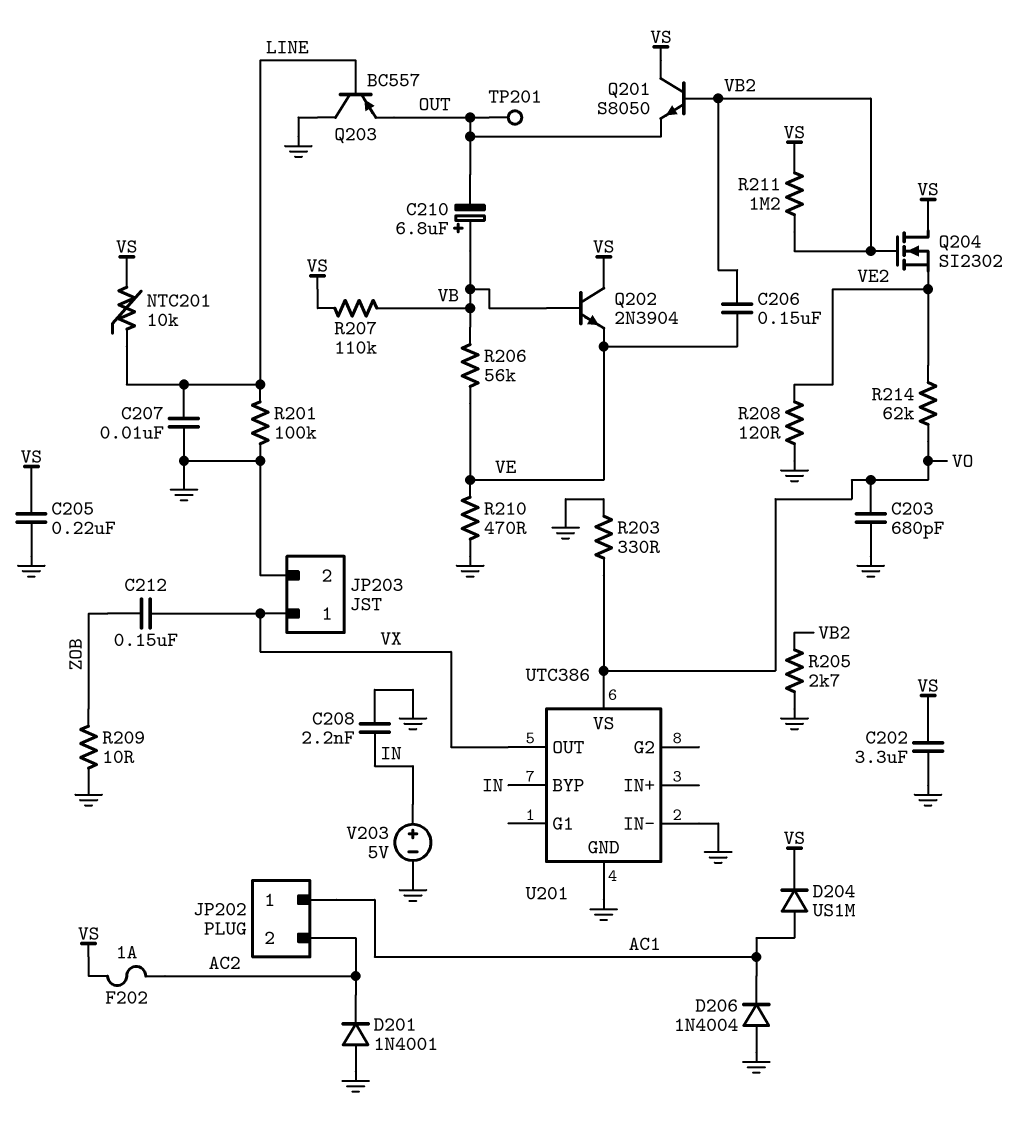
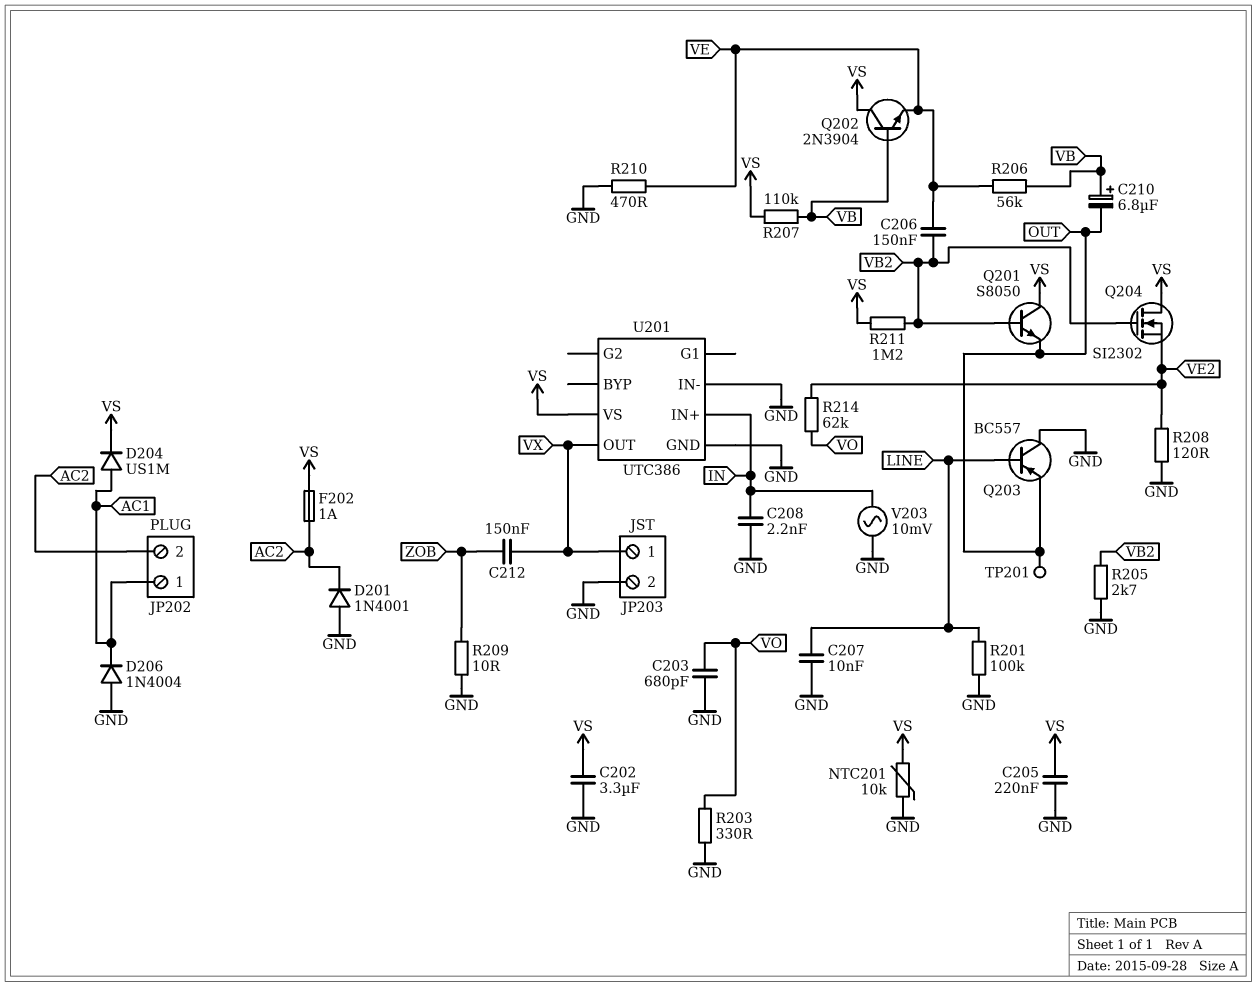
NTC201: 10k (LINE, VS) -> 10k (GND, VS)
U201 pin BYP: IN -> none
U201 pin IN+: none -> IN
U201 pin VS: VO -> VS
V203: 5V (plus IN, minus GND) -> AC 10mV (GND, IN)

